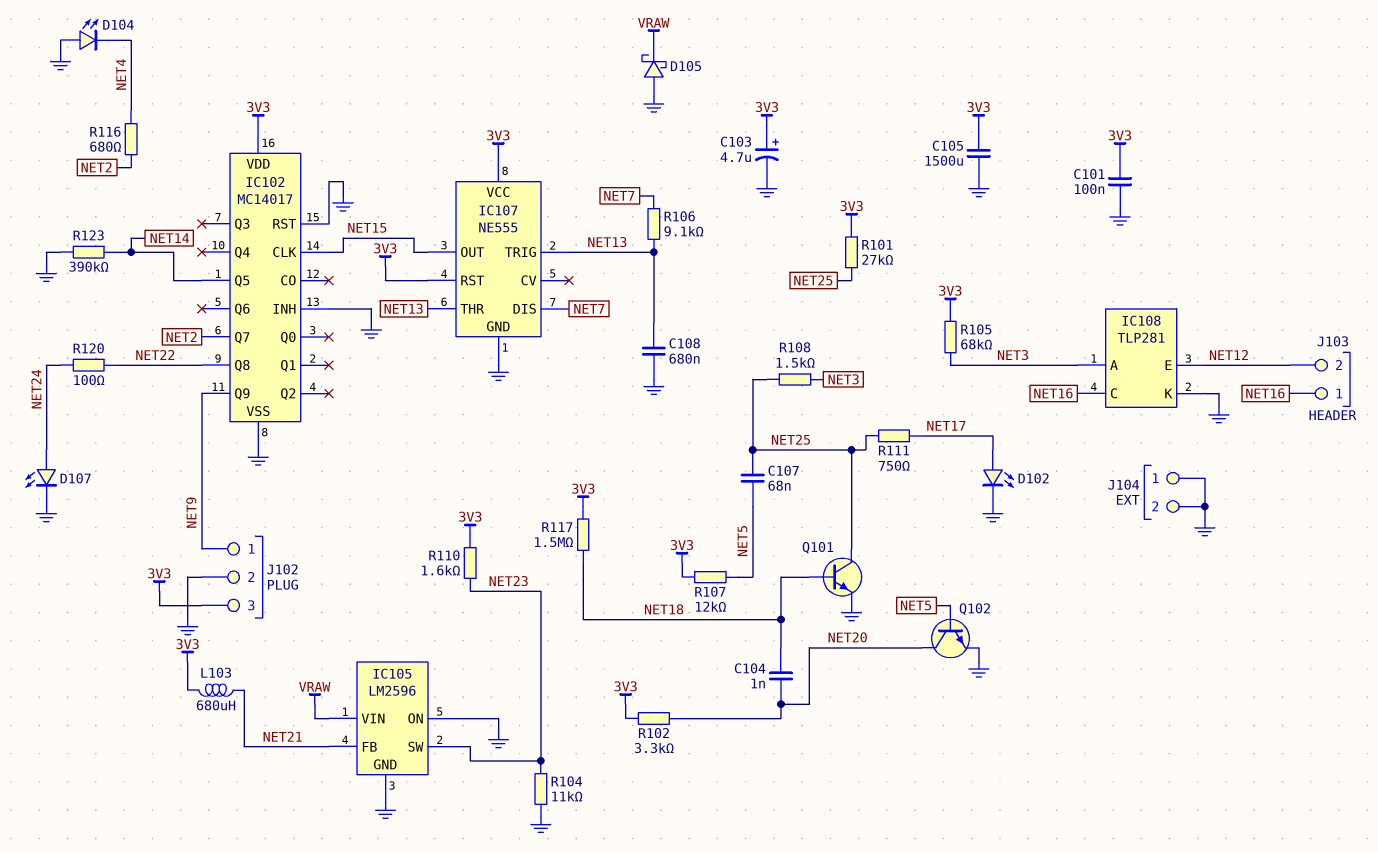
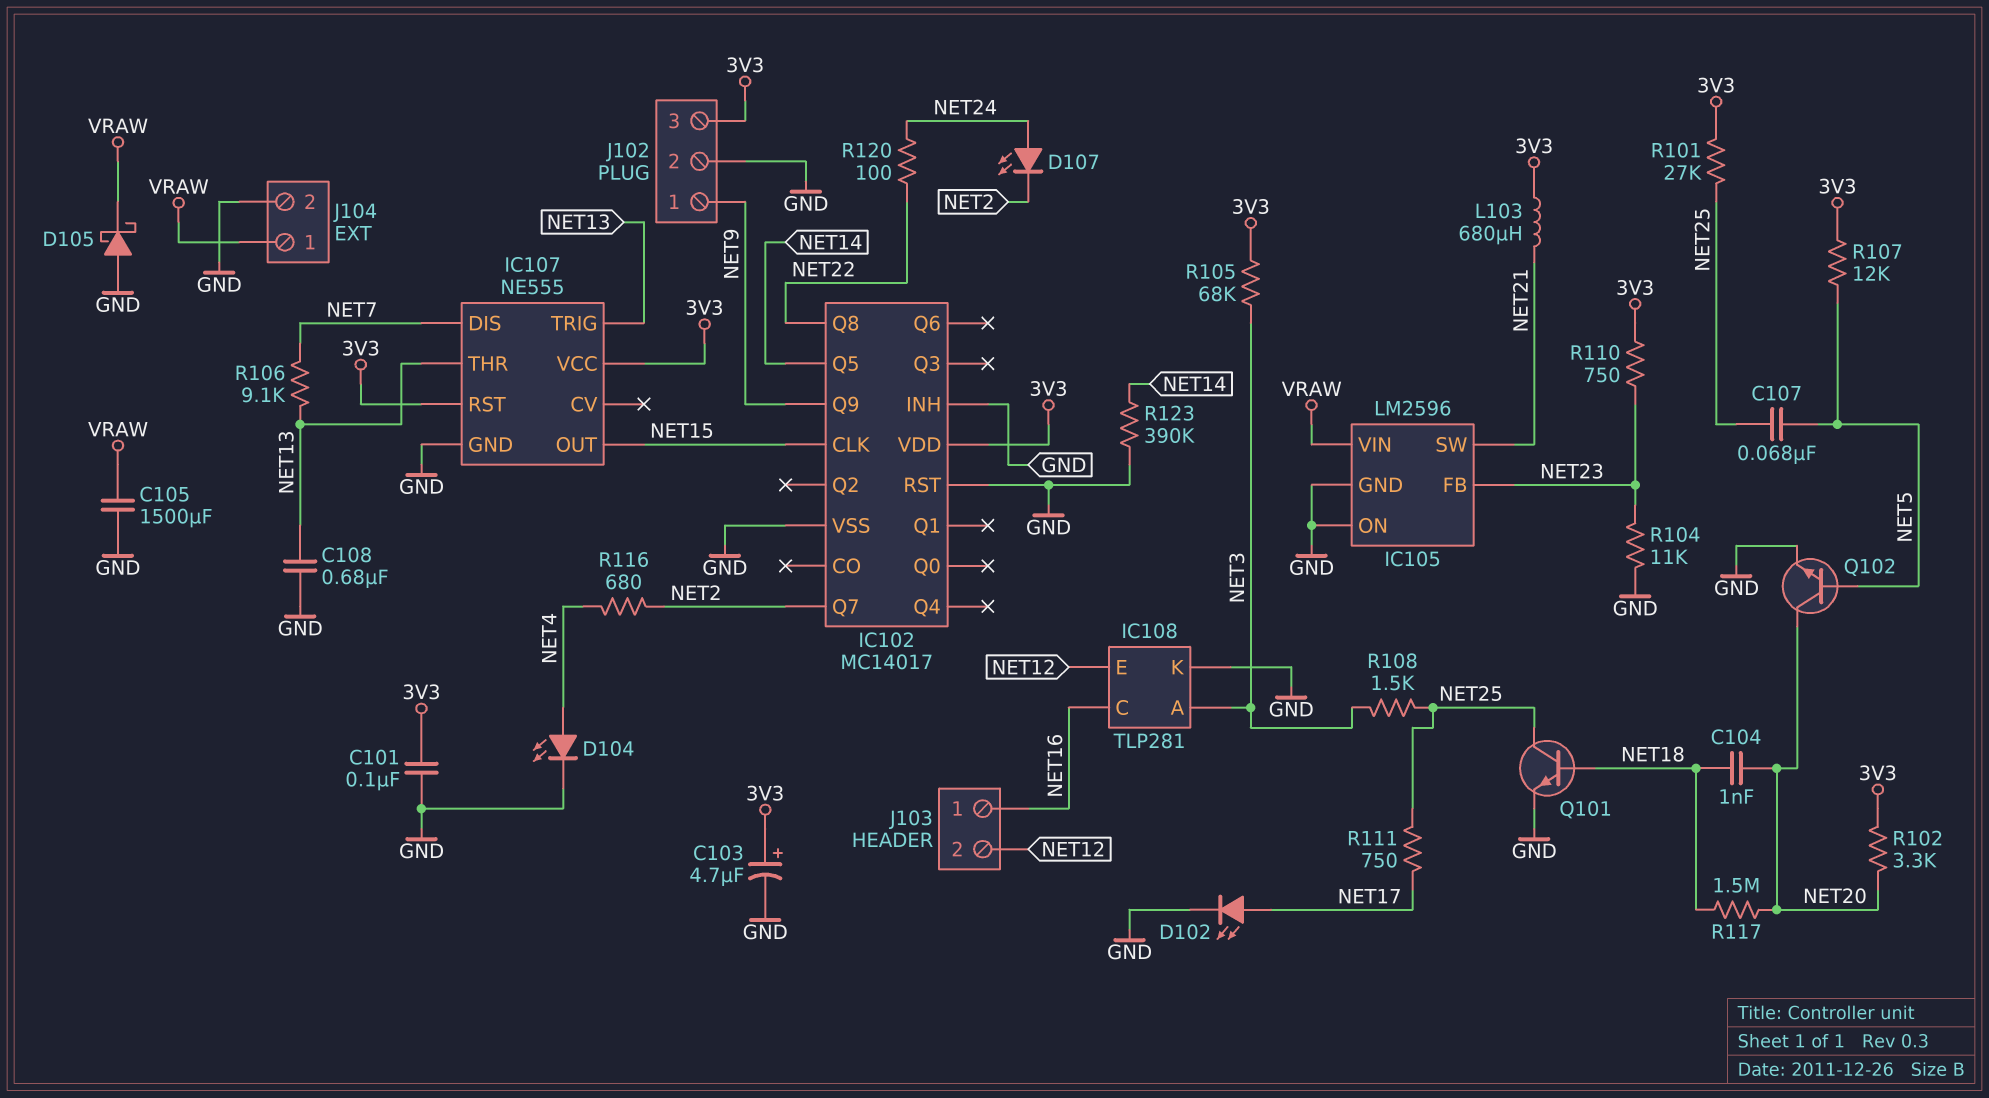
C105: 1500uF (3V3, GND) -> 1500uF (GND, VRAW)
D104: LED (A GND, K NET4) -> LED (A NET4, K GND)
D107: LED (A NET24, K GND) -> LED (A NET24, K NET2)
IC105 pin FB: NET21 -> NET23
IC105 pin SW: NET23 -> NET21
J104 pin 1: GND -> VRAW
R110: 1.6k (3V3, NET23) -> 750 (3V3, NET23)
R117: 1.5M (3V3, NET18) -> 1.5M (NET18, NET20)

